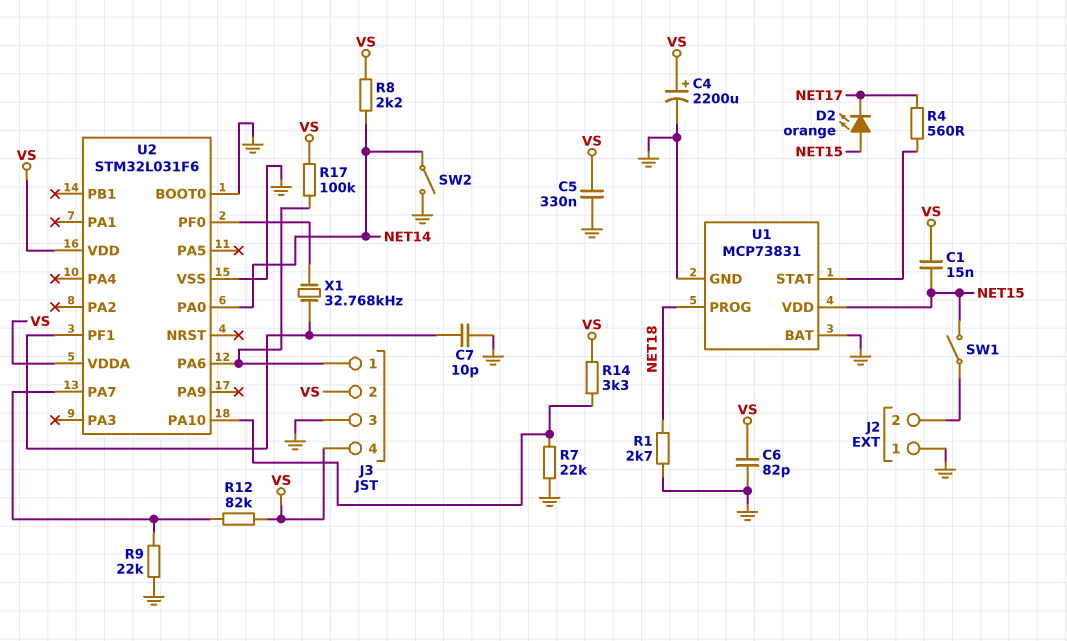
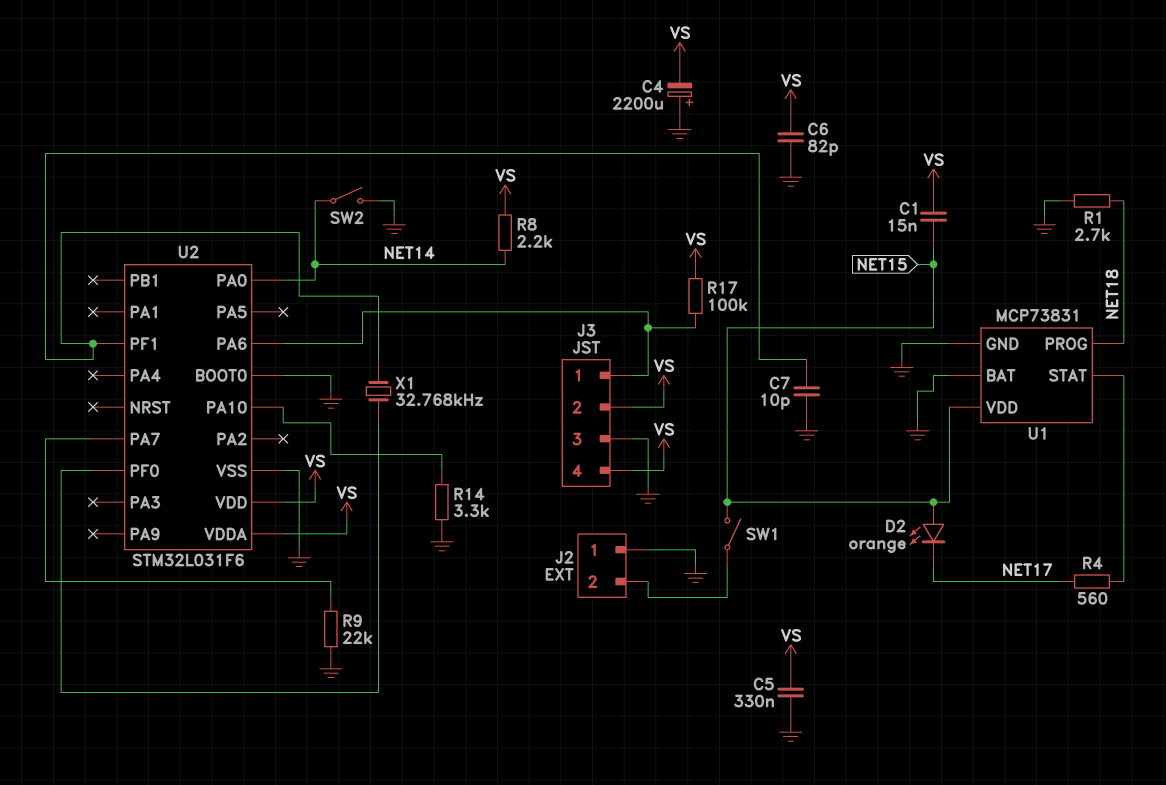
C4: 2200uF (plus VS, minus GND) -> 2200uF (plus GND, minus VS)
R7: 22k (GND, U2/PA10) -> none
R12: 82k (U2/PA7, VS) -> none
R14: 3.3k (U2/PA10, VS) -> 3.3k (GND, U2/PA10)

